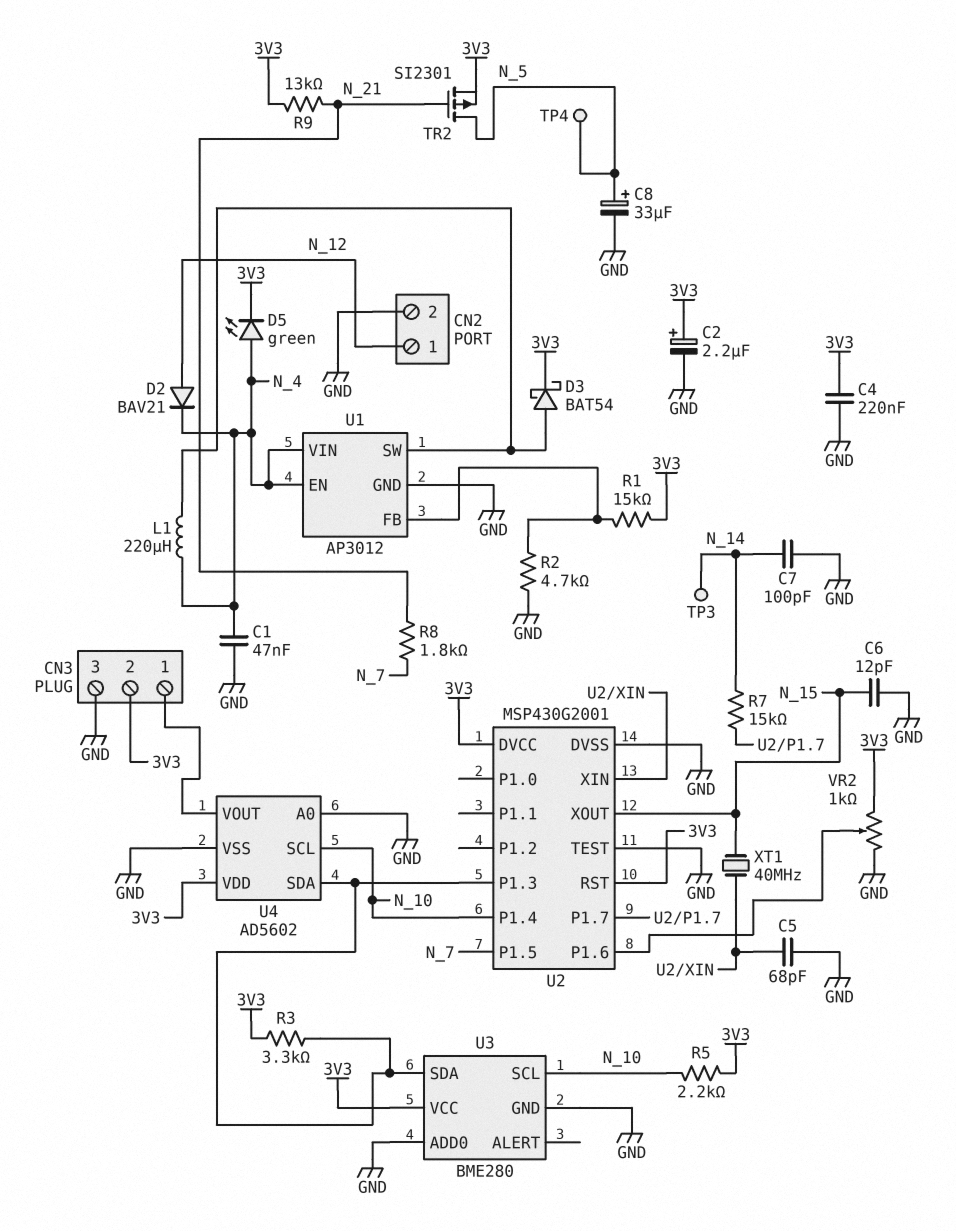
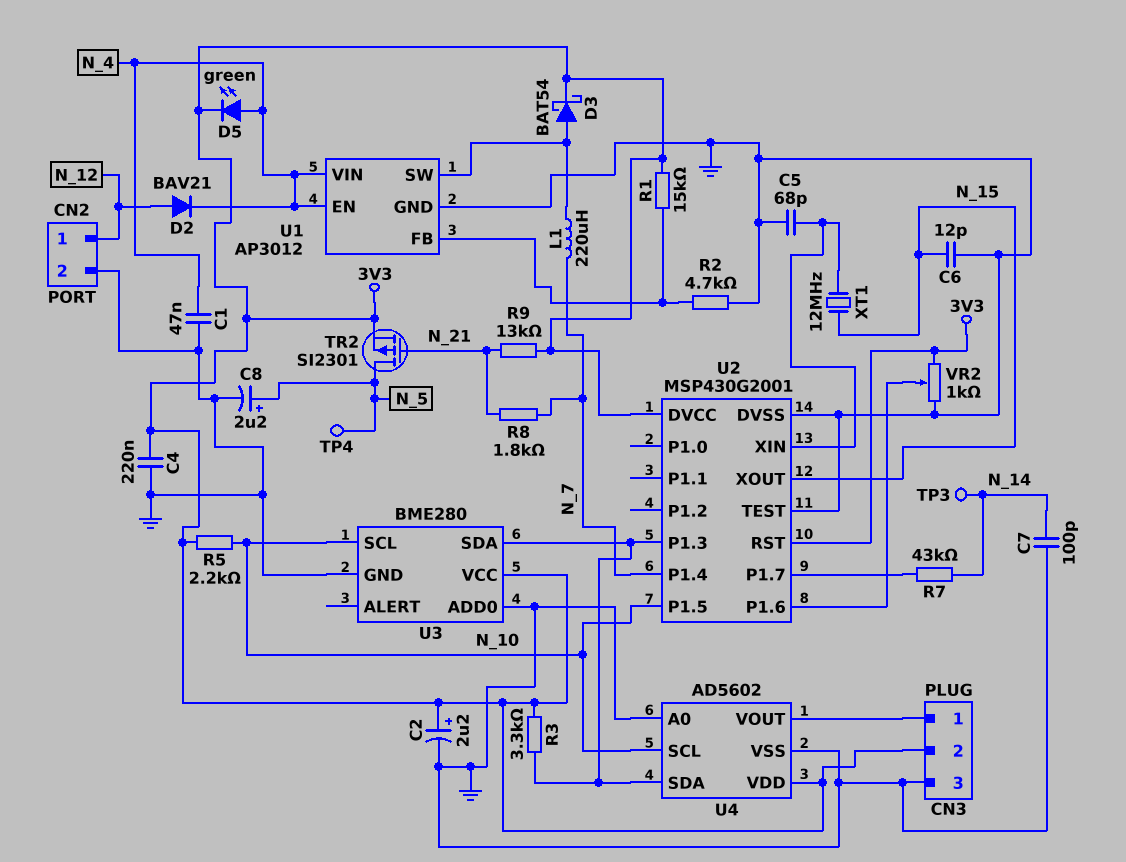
C8: 33uF (plus N_5, minus GND) -> 2.2uF (plus N_5, minus GND)
L1: 220uH (N_4, U1/SW) -> 220uH (N_7, U1/SW)
R7: 15k (N_14, U2/P1.7) -> 43k (N_14, U2/P1.7)
U2 pin P1.4: N_10 -> N_7
U2 pin P1.5: N_7 -> N_10
XT1: 40MHz (N_15, U2/XIN) -> 12MHz (N_15, U2/XIN)

